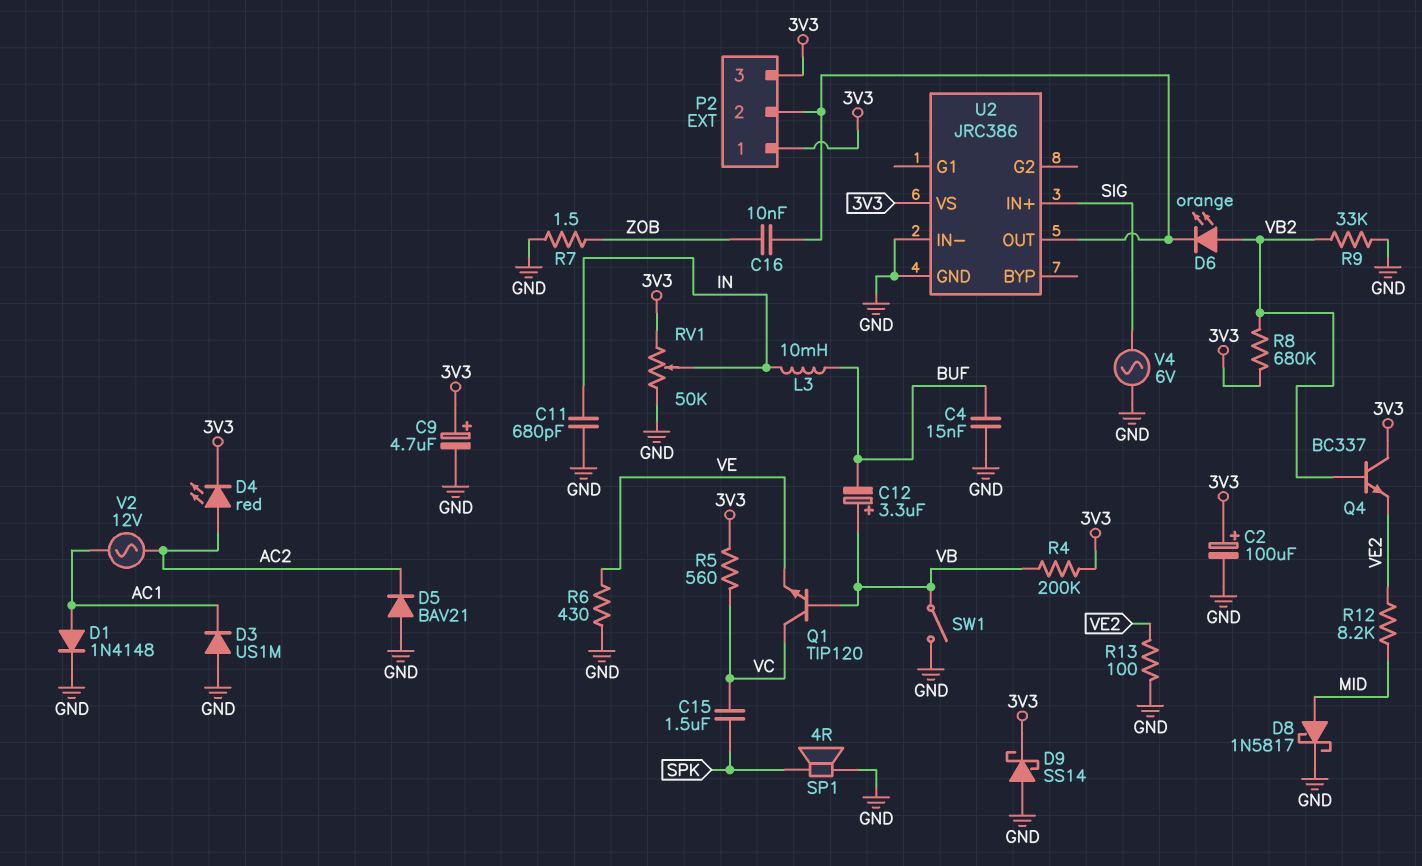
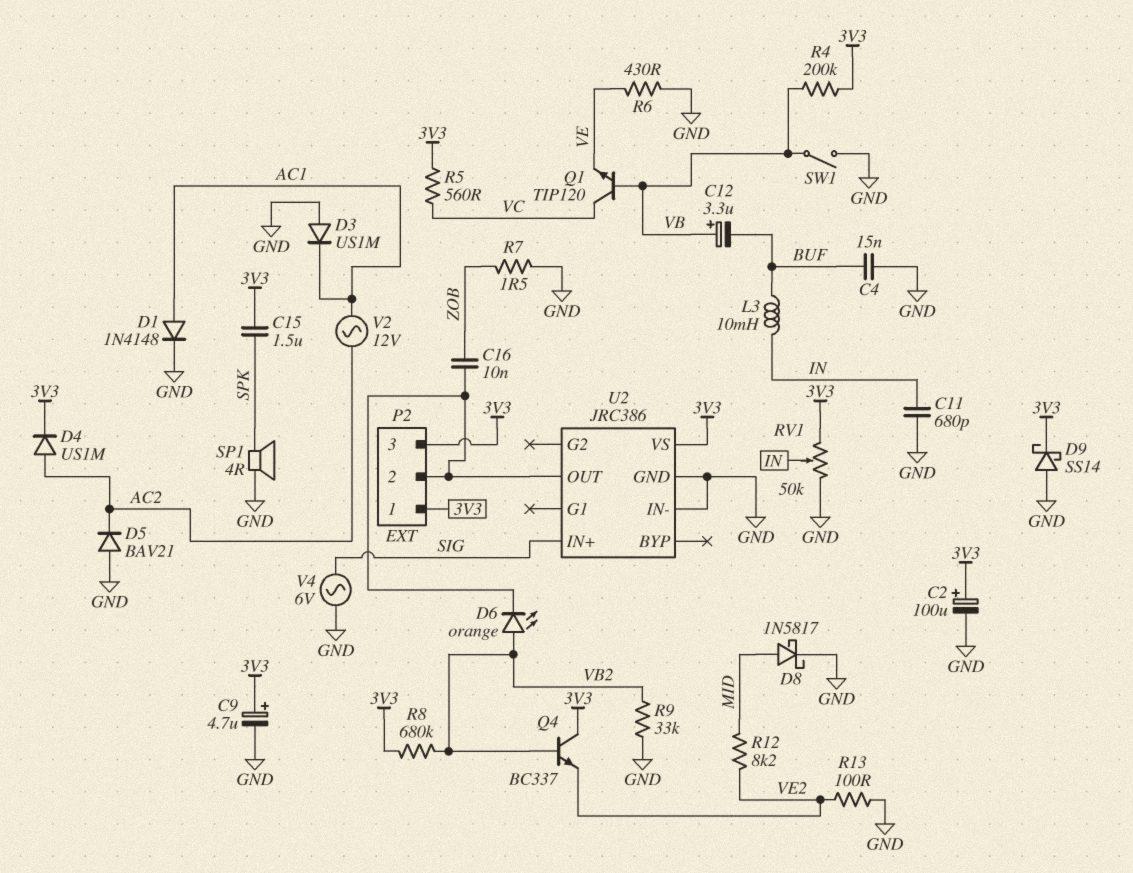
C15: 1.5uF (SPK, VC) -> 1.5uF (3V3, SPK)
D4: LED red (A AC2, K 3V3) -> diode US1M (A AC2, K 3V3)

